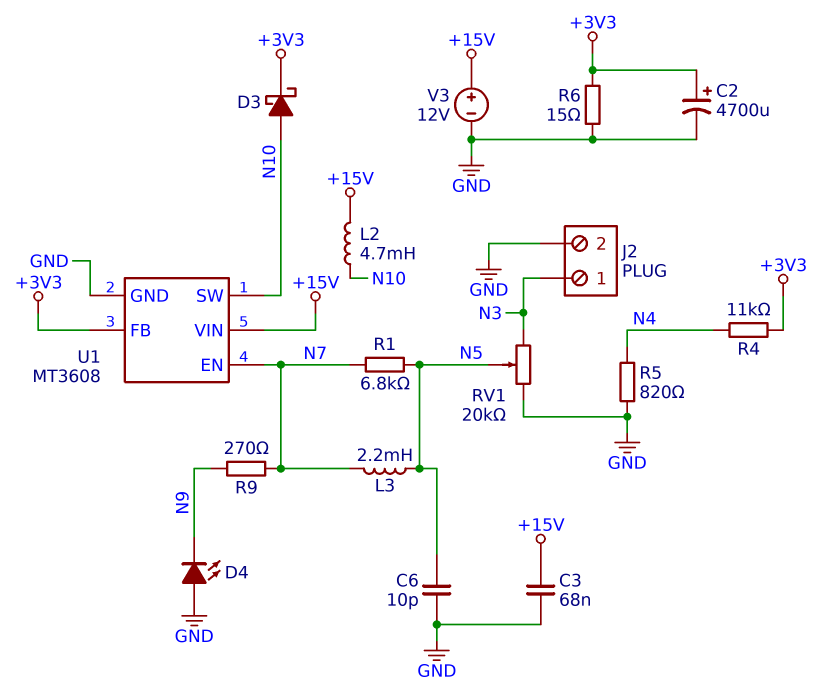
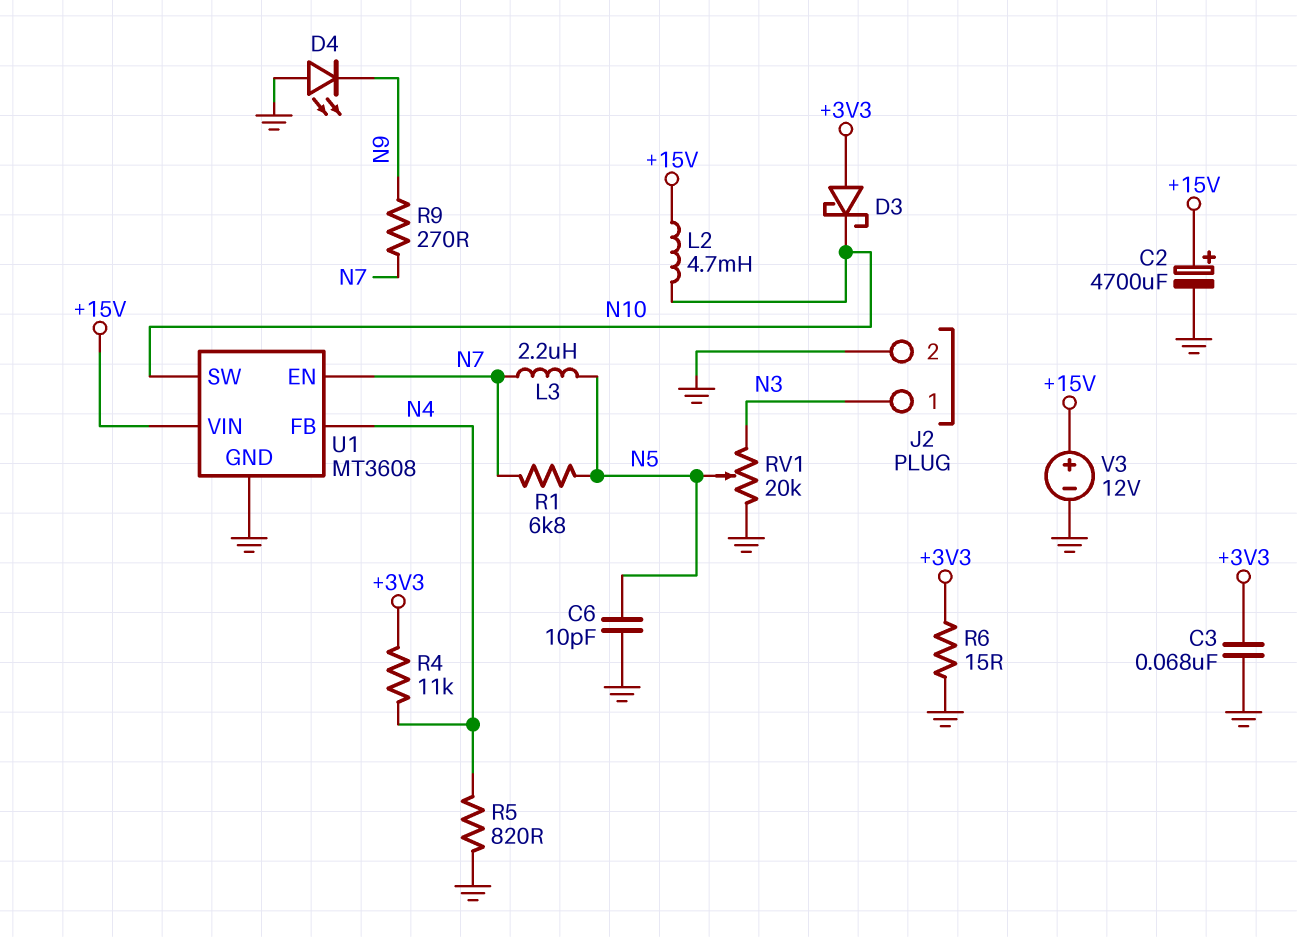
C2: 4700uF (plus +3V3, minus GND) -> 4700uF (plus +15V, minus GND)
C3: 68nF (+15V, GND) -> 68nF (+3V3, GND)
D3: schottky (A N10, K +3V3) -> schottky (A +3V3, K N10)
L3: 2.2mH (N5, N7) -> 2.2uH (N5, N7)
U1 pin FB: +3V3 -> N4

